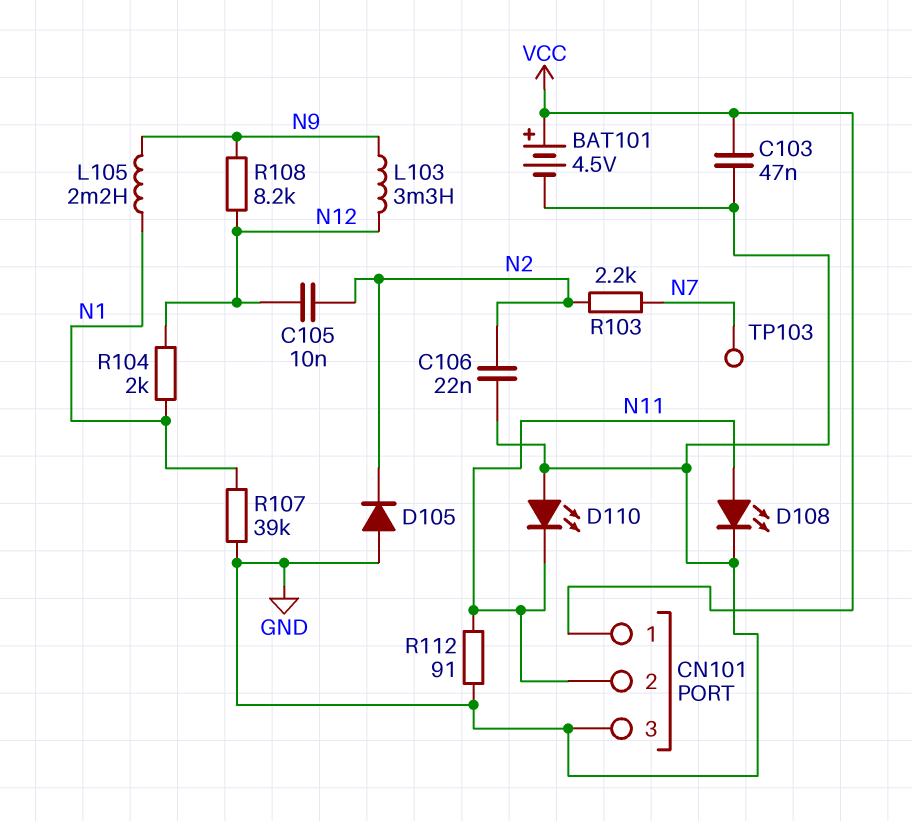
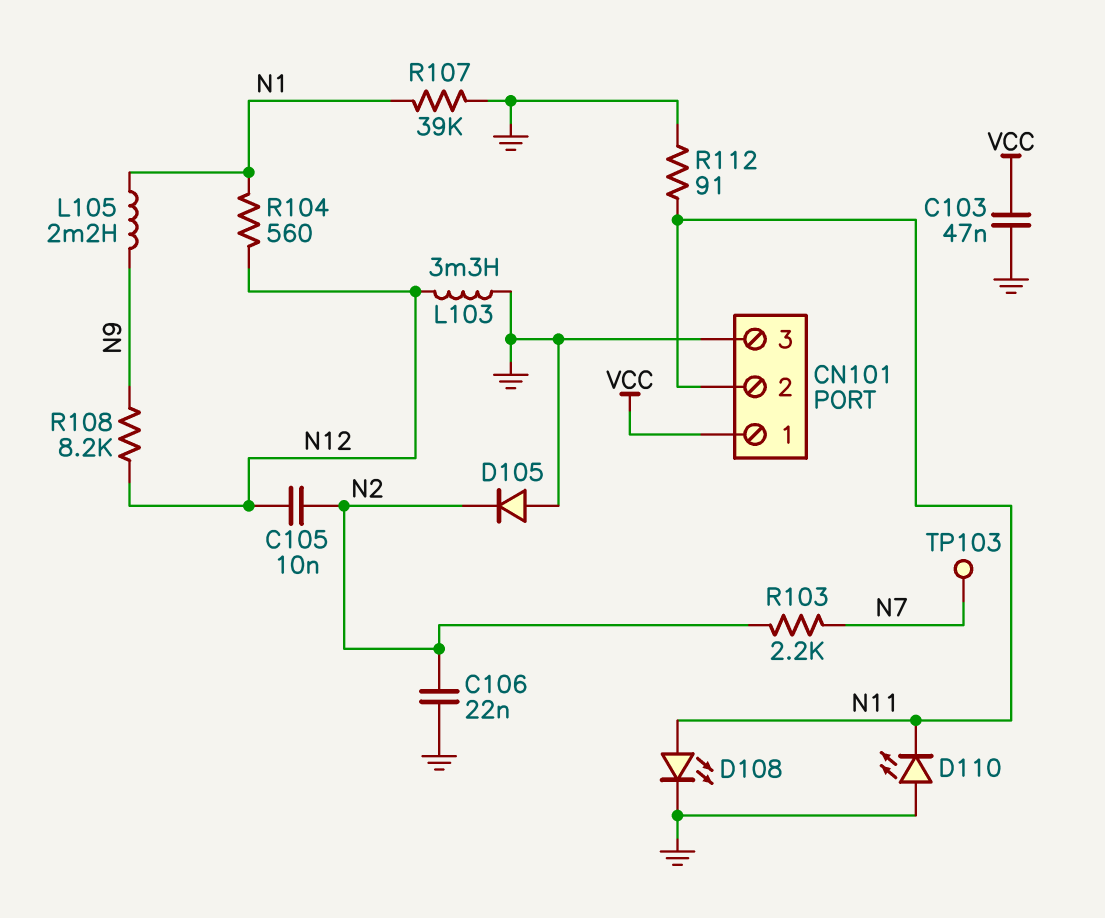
BAT101: 4.5V (plus VCC, minus GND) -> none
L103: 3.3mH (N9, N12) -> 3.3mH (GND, N12)
R104: 2k (N1, N12) -> 560 (N1, N12)

